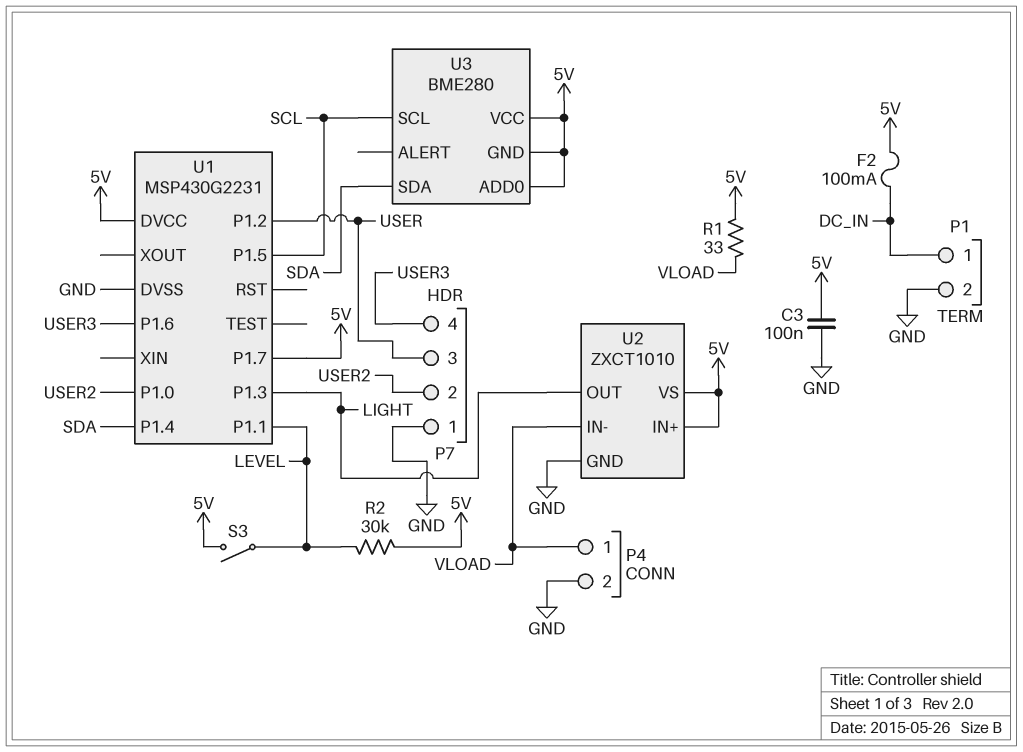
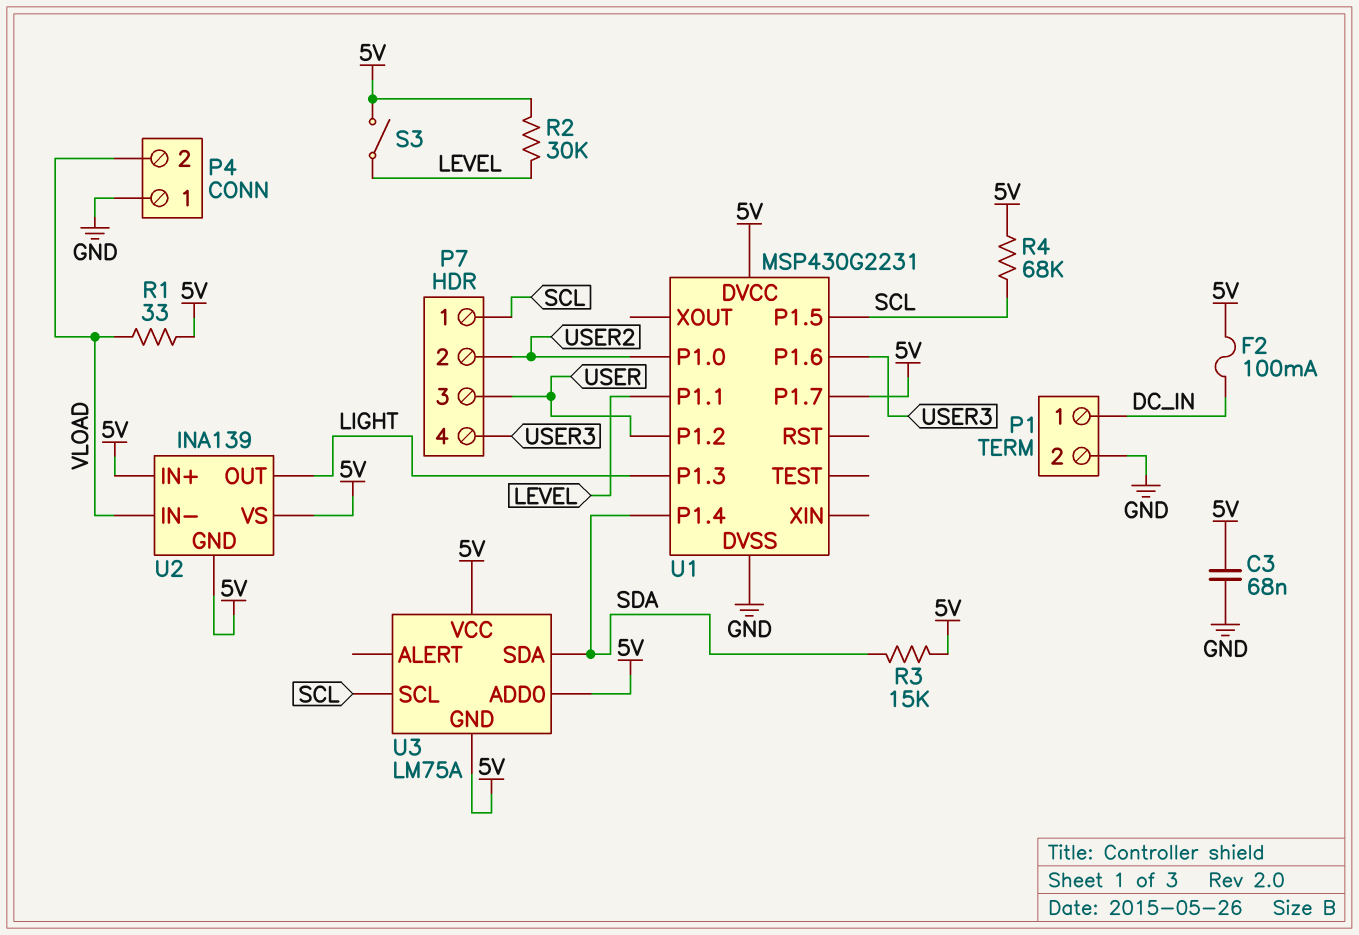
C3: 100nF (5V, GND) -> 68nF (5V, GND)
P4 pin 1: VLOAD -> GND
P4 pin 2: GND -> VLOAD
P7 pin 1: GND -> SCL
R3: none -> 15k (5V, SDA)
R4: none -> 68k (5V, SCL)
U2: ZXCT1010 -> INA139
U2 pin GND: GND -> 5V
U3: BME280 -> LM75A

